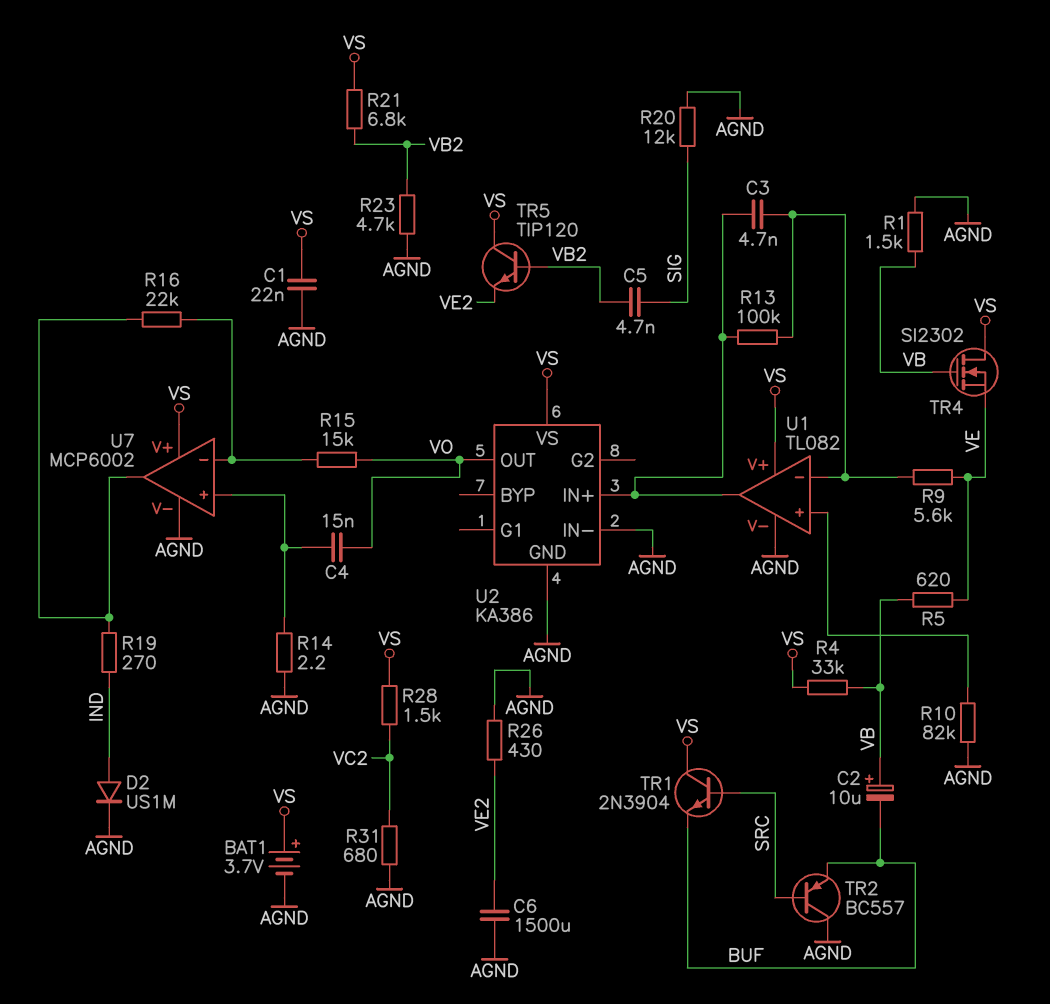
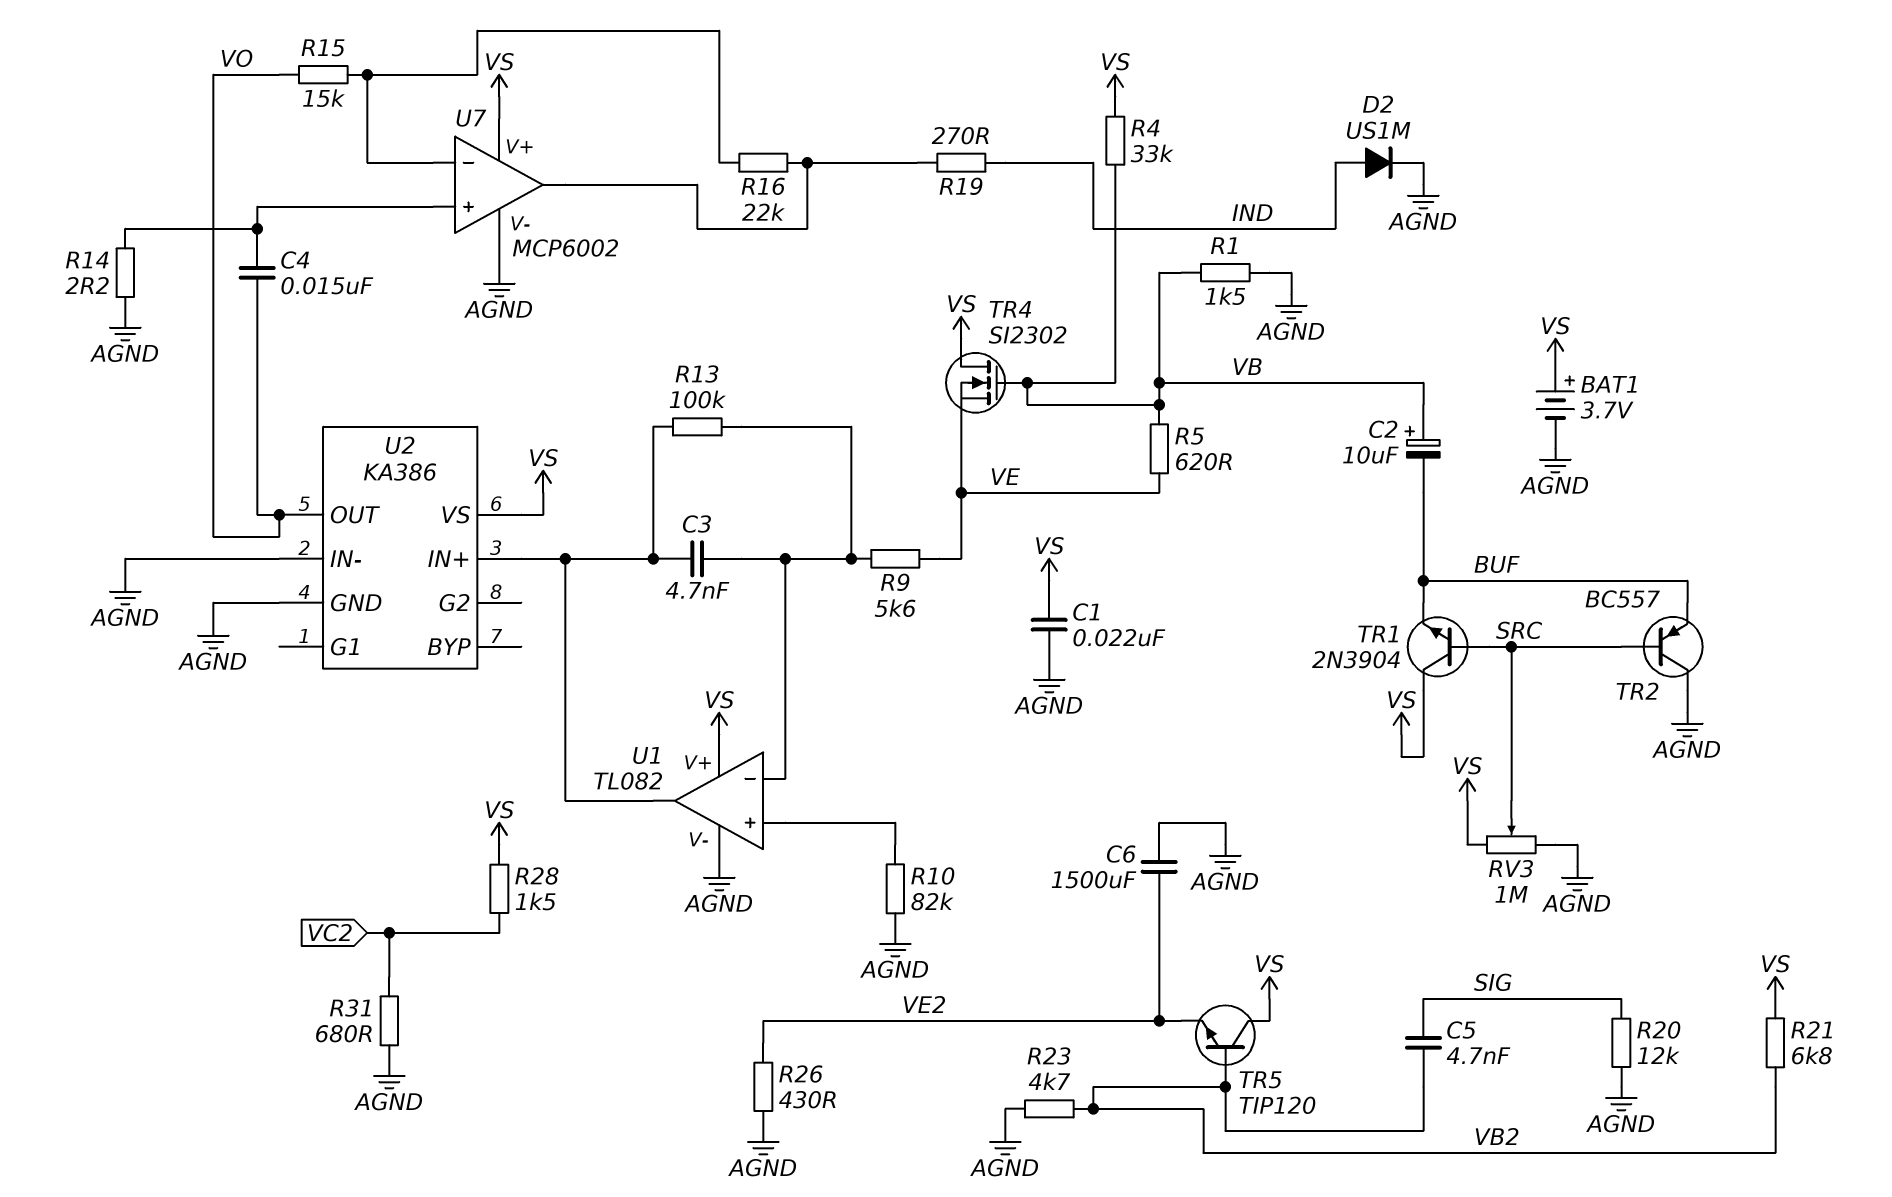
RV3: none -> 1M (AGND, VS, wiper SRC)

